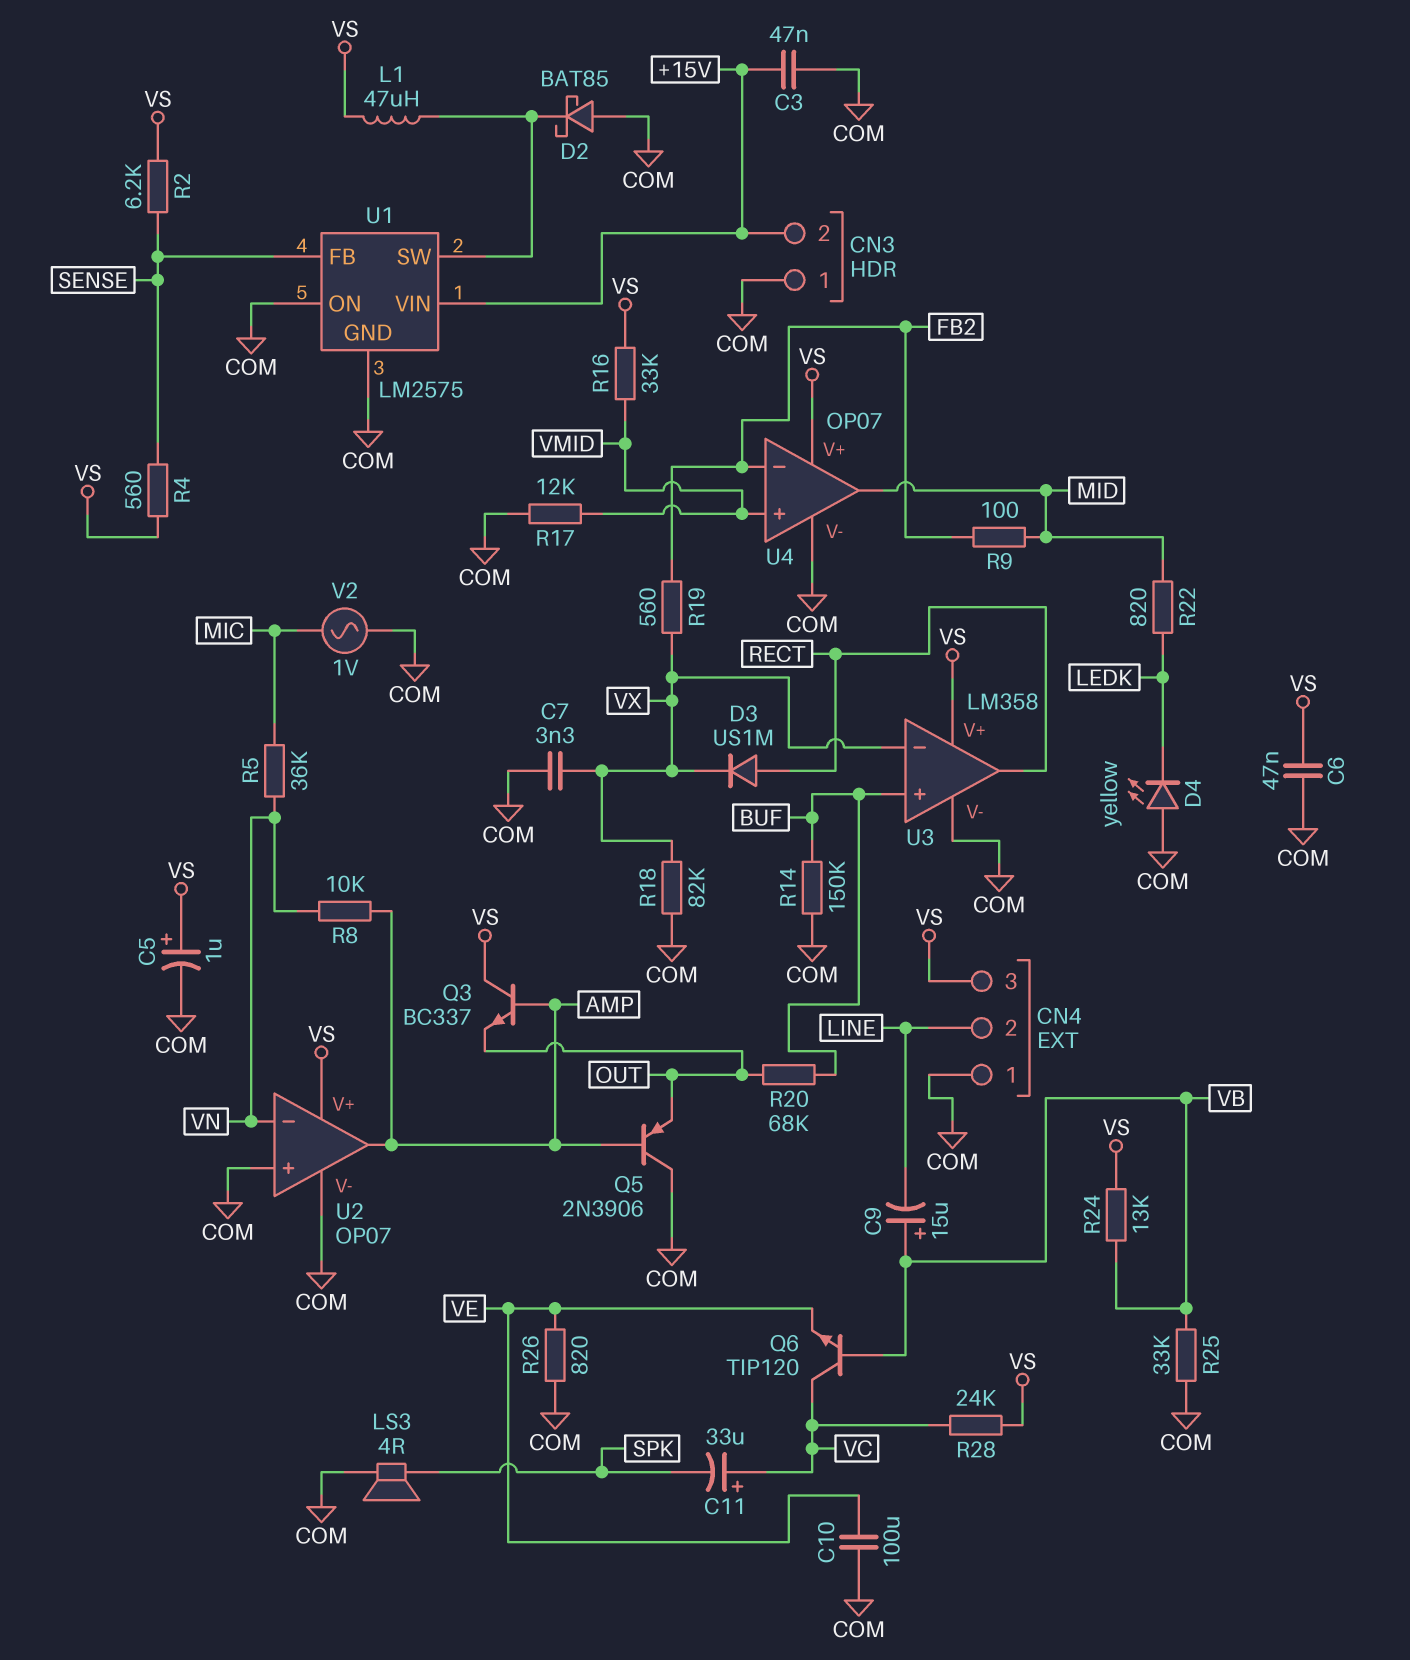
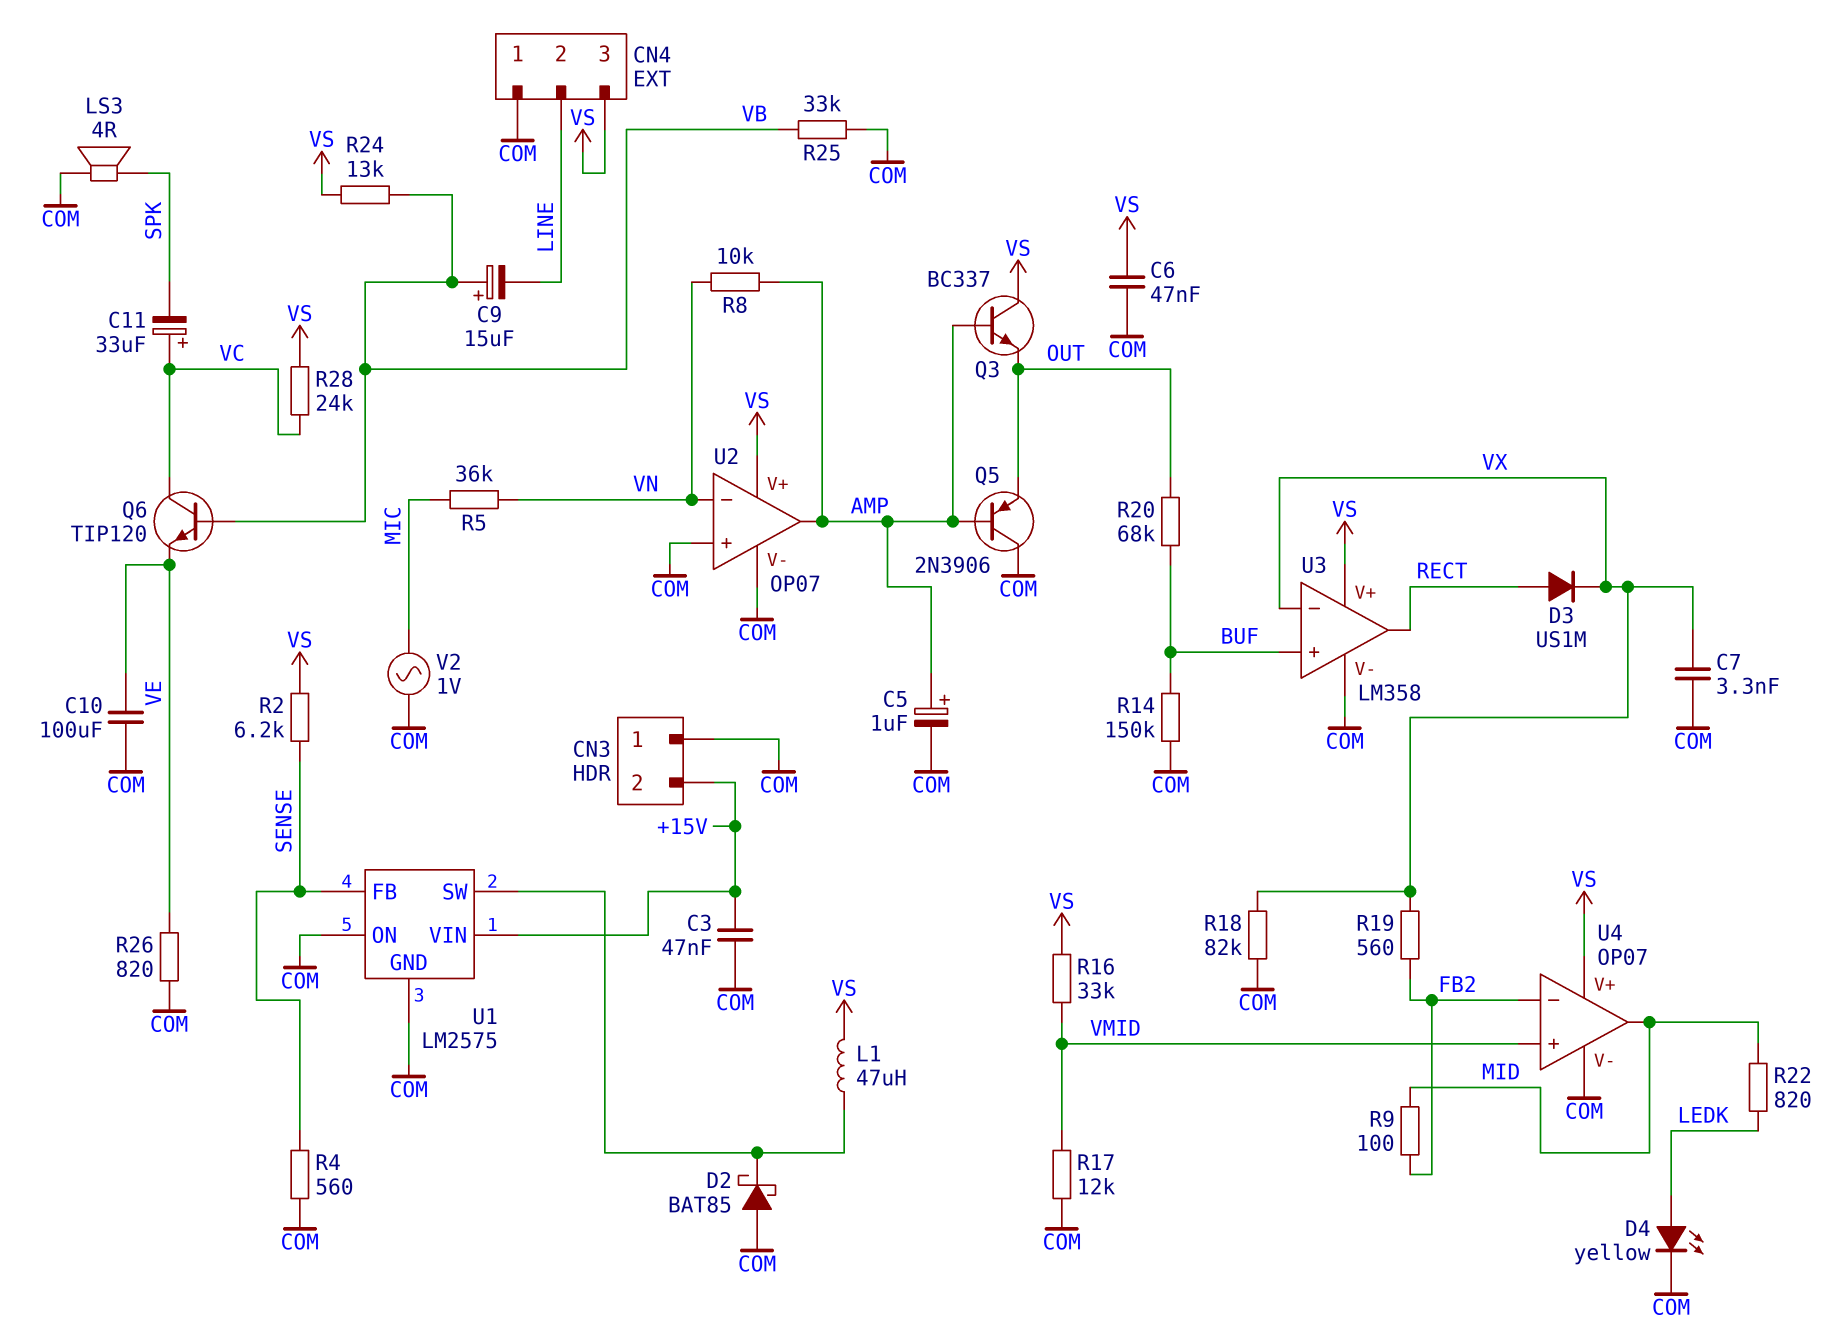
C5: 1uF (plus VS, minus COM) -> 1uF (plus AMP, minus COM)
D4: LED yellow (A COM, K LEDK) -> LED yellow (A LEDK, K COM)
R4: 560 (SENSE, VS) -> 560 (COM, SENSE)

